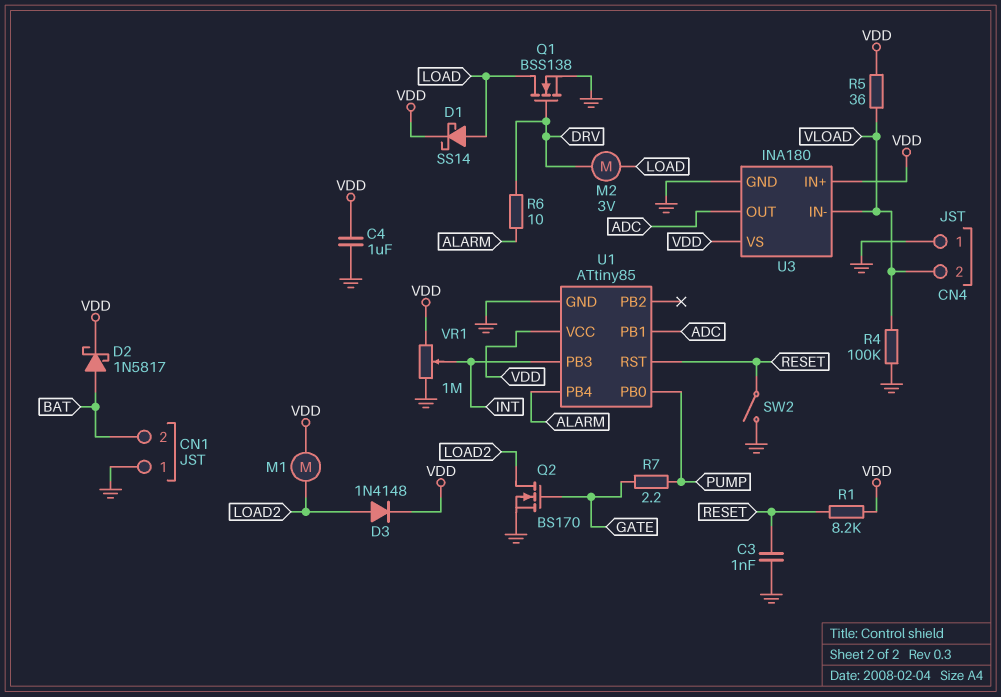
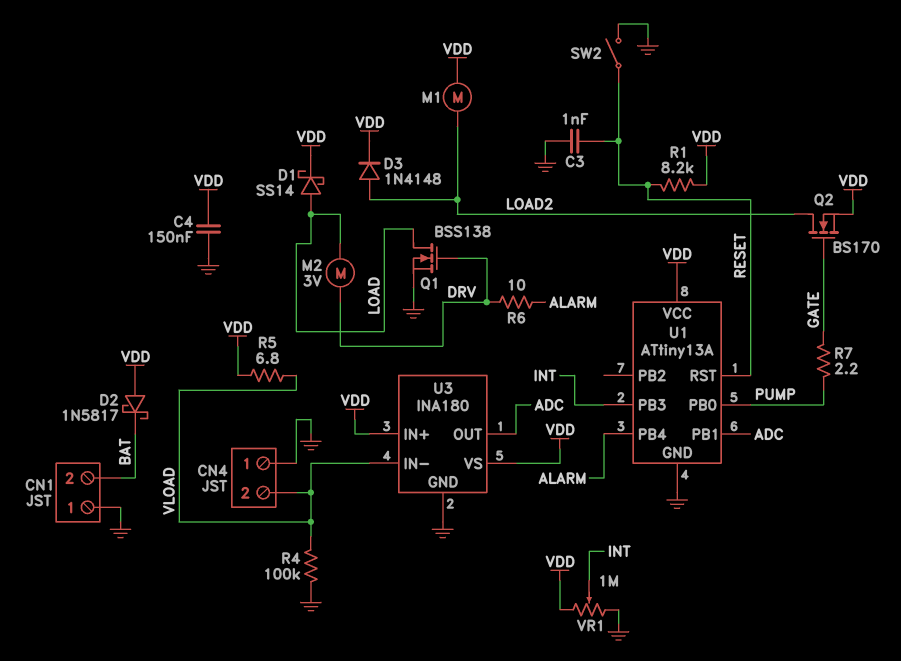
C4: 1uF (GND, VDD) -> 150nF (GND, VDD)
D2: schottky 1N5817 (A BAT, K VDD) -> schottky 1N5817 (A VDD, K BAT)
Q2: NMOS BS170 (G GATE, D LOAD2, S GND) -> NMOS BS170 (G GATE, D LOAD2, S VDD)
R5: 36 (VDD, VLOAD) -> 6.8 (VDD, VLOAD)
U1: ATtiny85 -> ATtiny13A

